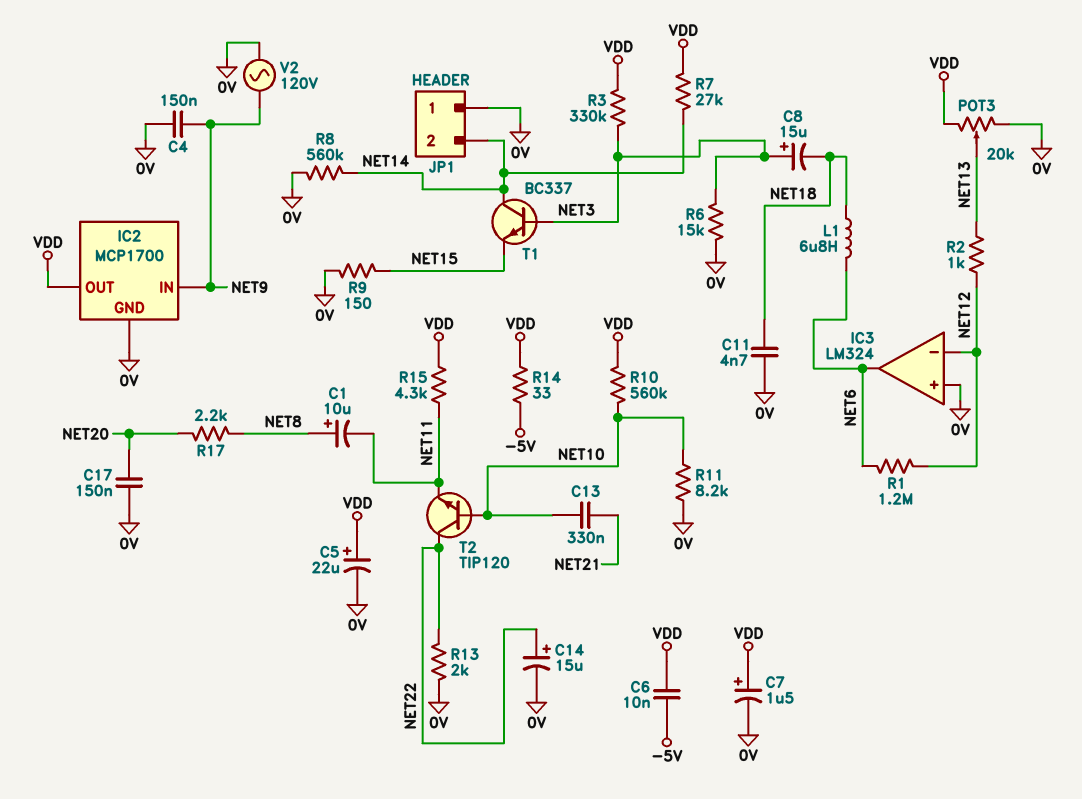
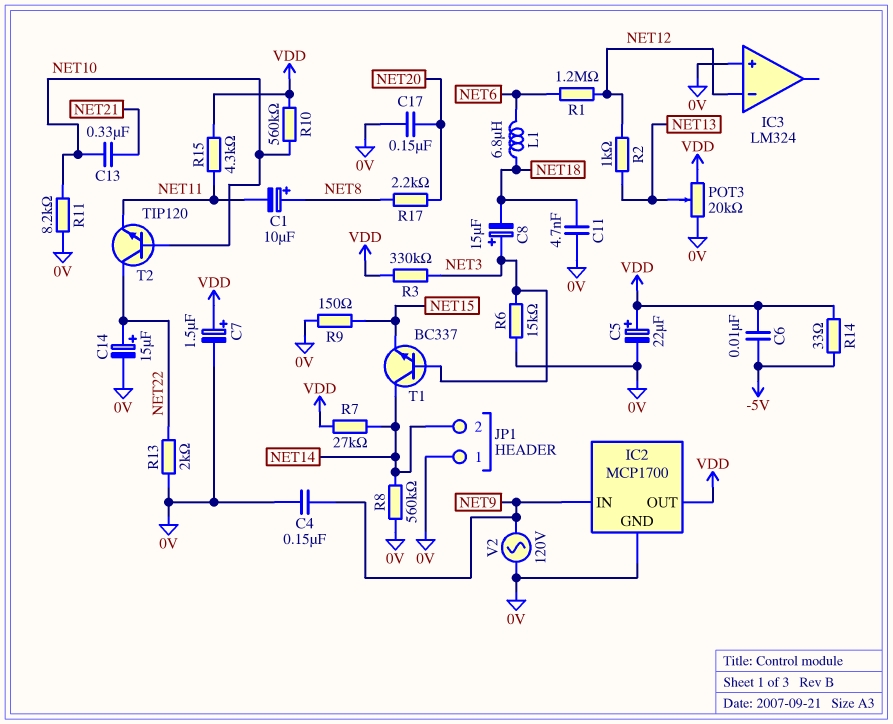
IC3 pin out: NET6 -> none

